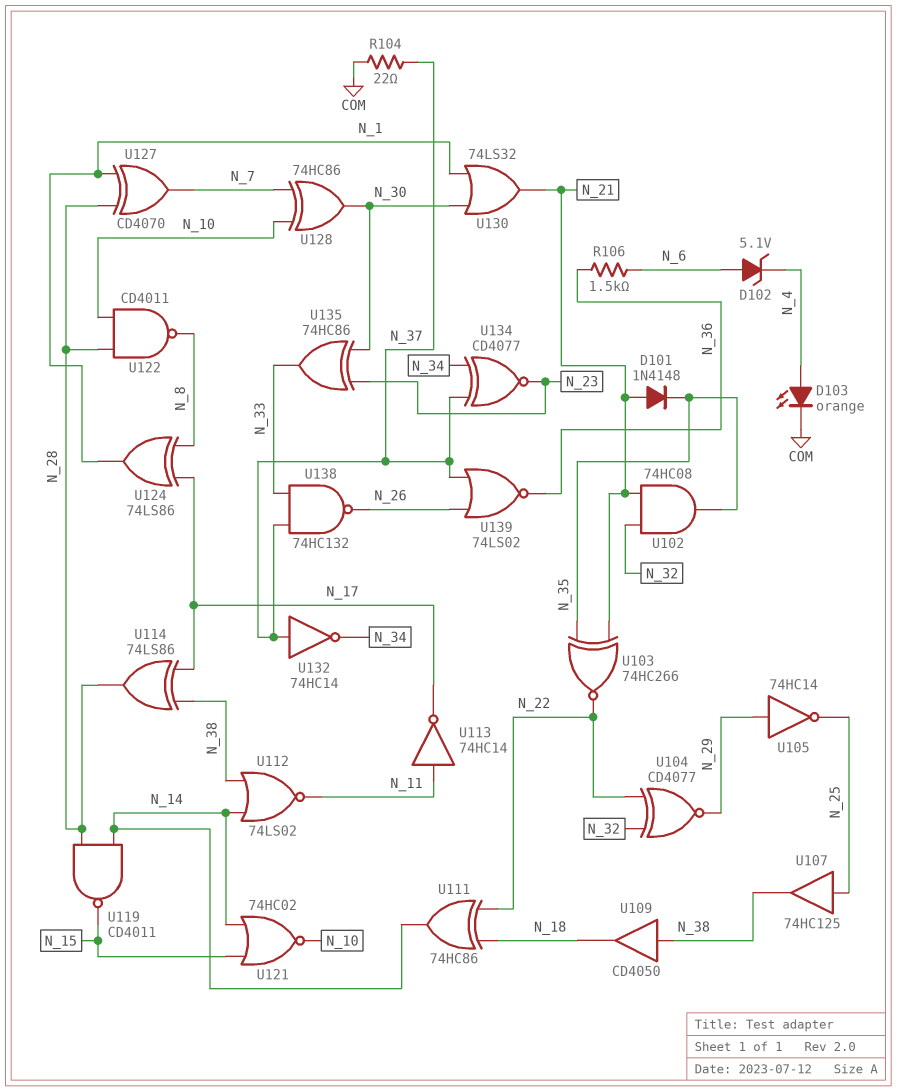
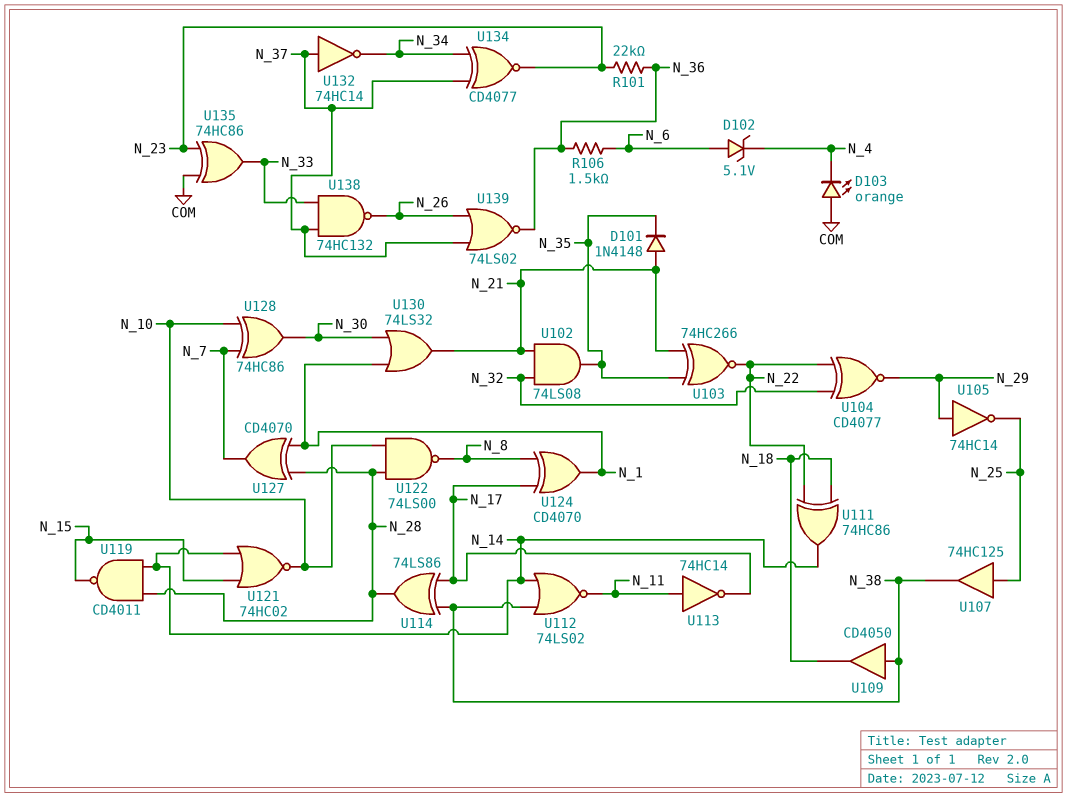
D103: LED orange (A N_4, K COM) -> LED orange (A COM, K N_4)
R101: none -> 22k (N_23, N_36)
R104: 22 (COM, N_37) -> none
U102: AND 74HC08 (in N_21, in N_32, out N_35) -> AND 74LS08 (in N_21, in N_32, out N_35)
U122: NAND CD4011 (in N_10, in N_28, out N_8) -> NAND 74LS00 (in N_10, in N_28, out N_8)
U124: XOR 74LS86 (in N_8, in N_17, out N_1) -> XOR CD4070 (in N_8, in N_17, out N_1)
U135: XOR 74HC86 (in N_23, in N_30, out N_33) -> XOR 74HC86 (in COM, in N_23, out N_33)

